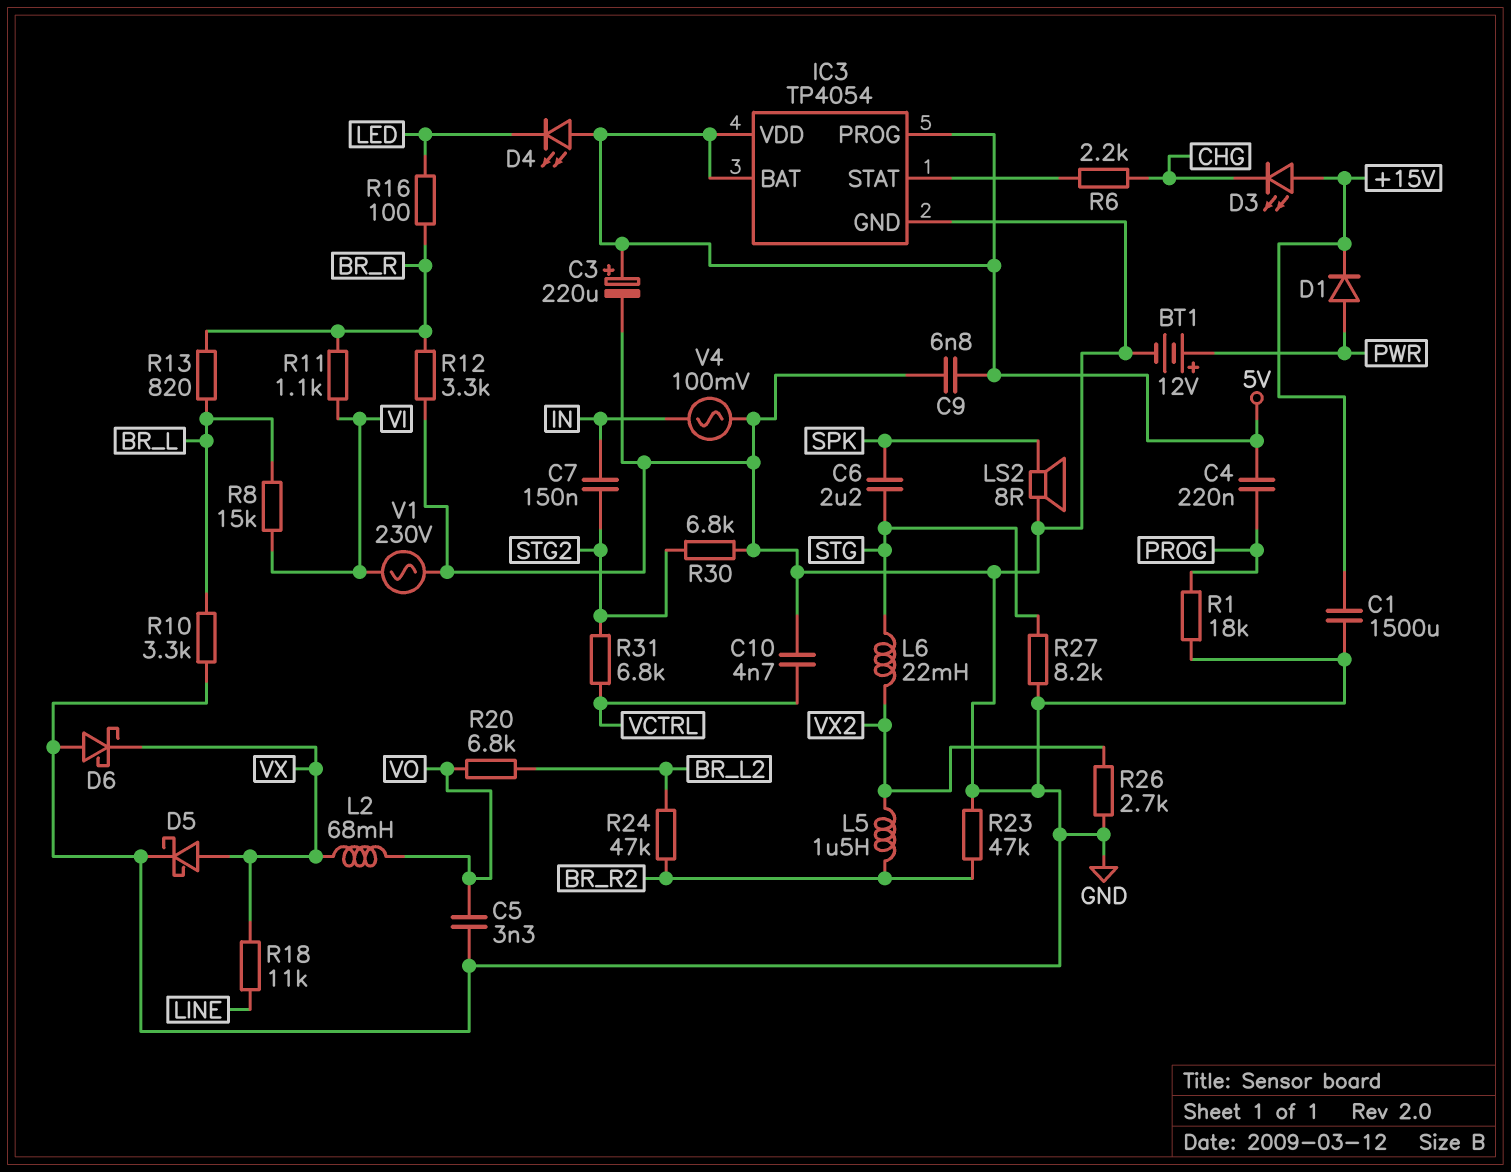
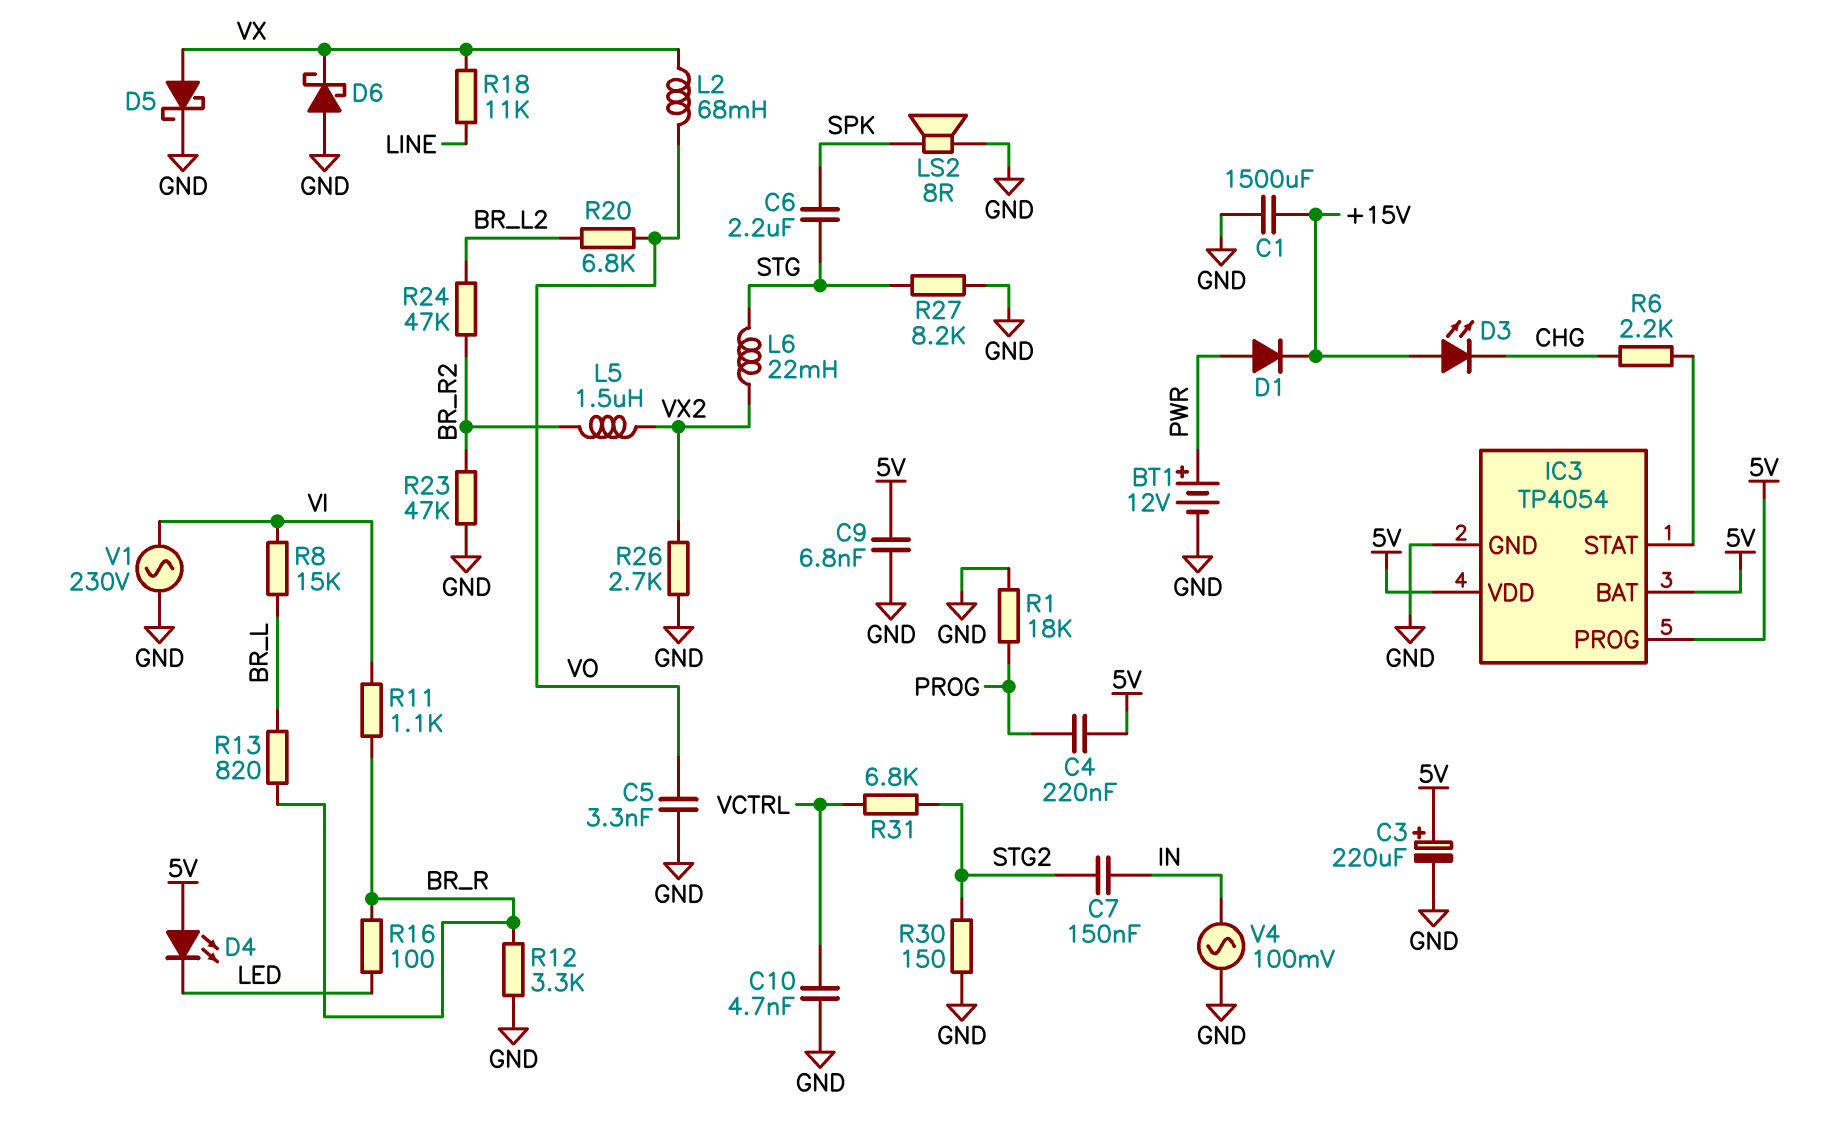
R10: 3.3k (BR_L, GND) -> none
R30: 6.8k (GND, STG2) -> 150 (GND, STG2)

